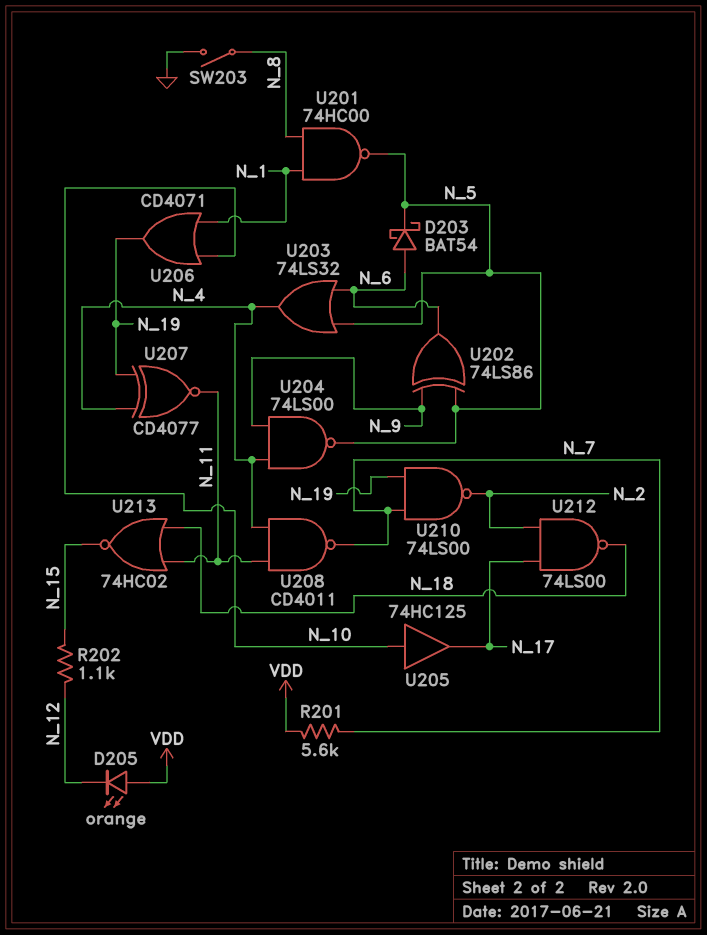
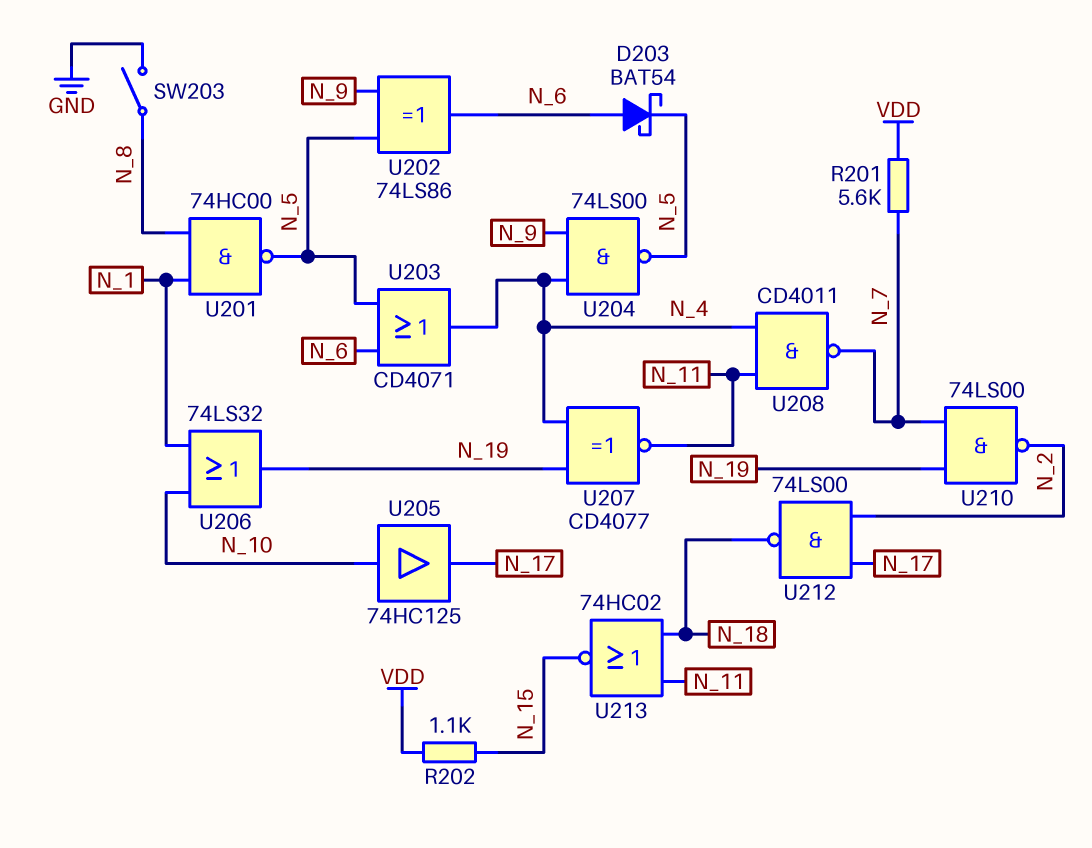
D205: LED orange (A VDD, K N_12) -> none
R202: 1.1k (N_12, N_15) -> 1.1k (N_15, VDD)
U203: OR 74LS32 (in N_5, in N_6, out N_4) -> OR CD4071 (in N_5, in N_6, out N_4)
U206: OR CD4071 (in N_1, in N_10, out N_19) -> OR 74LS32 (in N_1, in N_10, out N_19)

